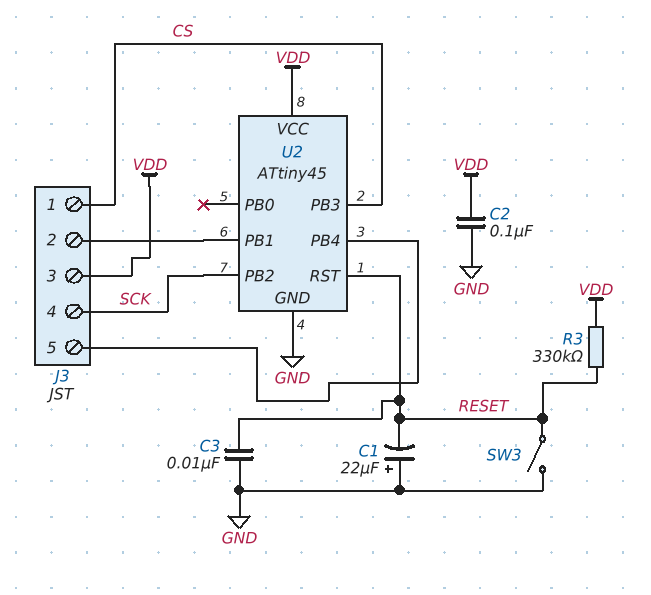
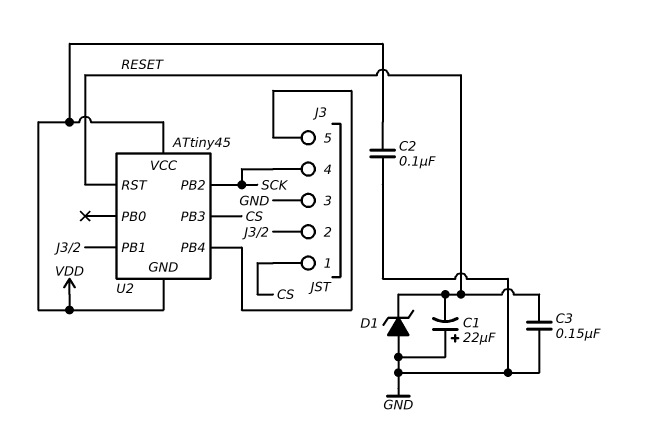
C3: 10nF (GND, RESET) -> 150nF (GND, RESET)
D1: none -> zener (A GND, K RESET)
J3 pin 3: VDD -> GND
R3: 330k (RESET, VDD) -> none
SW3: switch (GND, RESET) -> none
U2 pin GND: GND -> VDD

